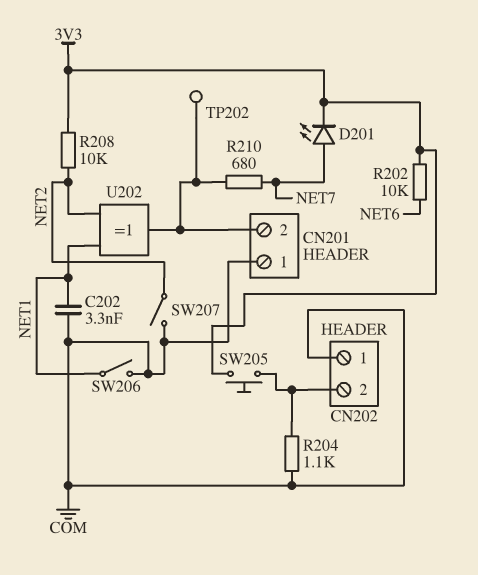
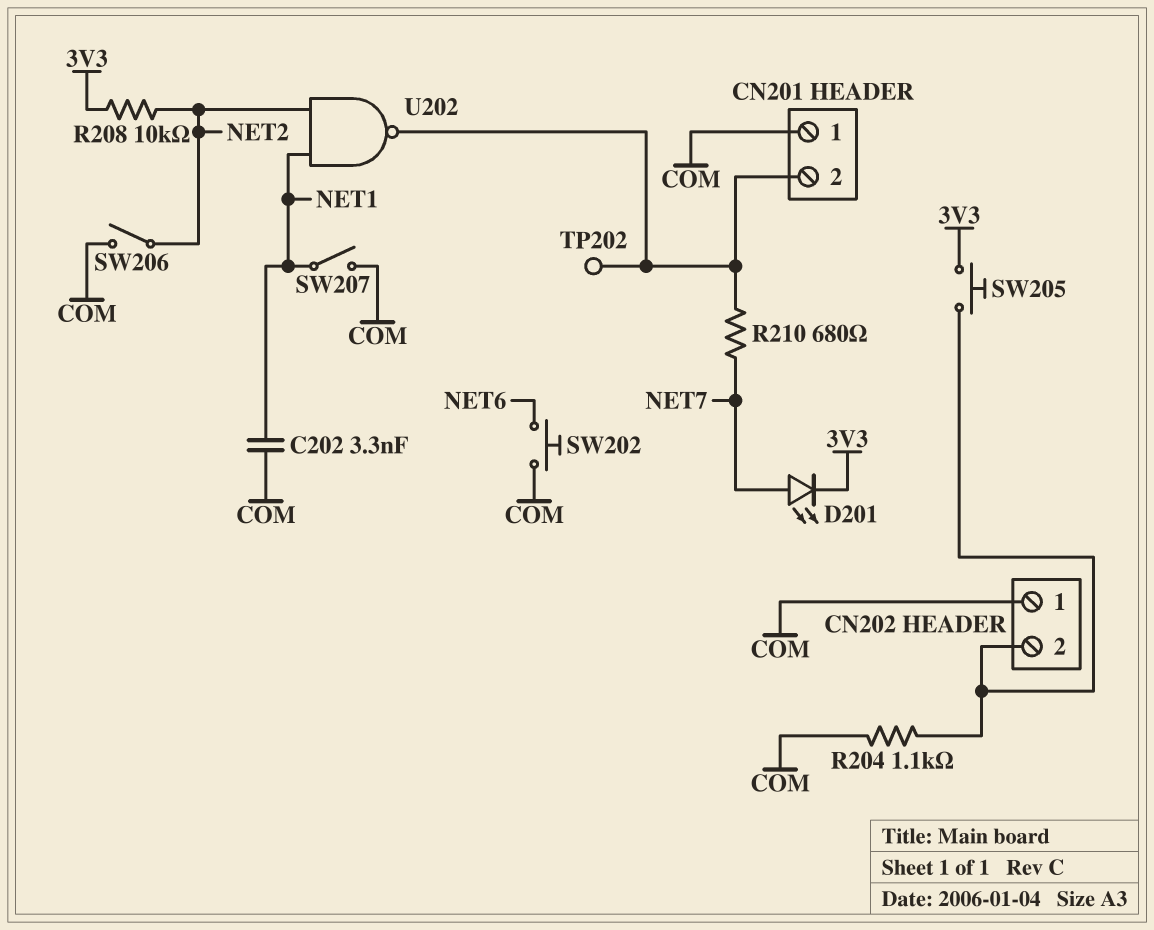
R202: 10k (3V3, NET6) -> none
SW202: none -> button (COM, NET6)
SW206: switch (COM, NET1) -> switch (COM, NET2)
SW207: switch (COM, NET2) -> switch (COM, NET1)
U202: XOR (in NET1, in NET2, out CN201/2) -> NAND (in NET1, in NET2, out CN201/2)

